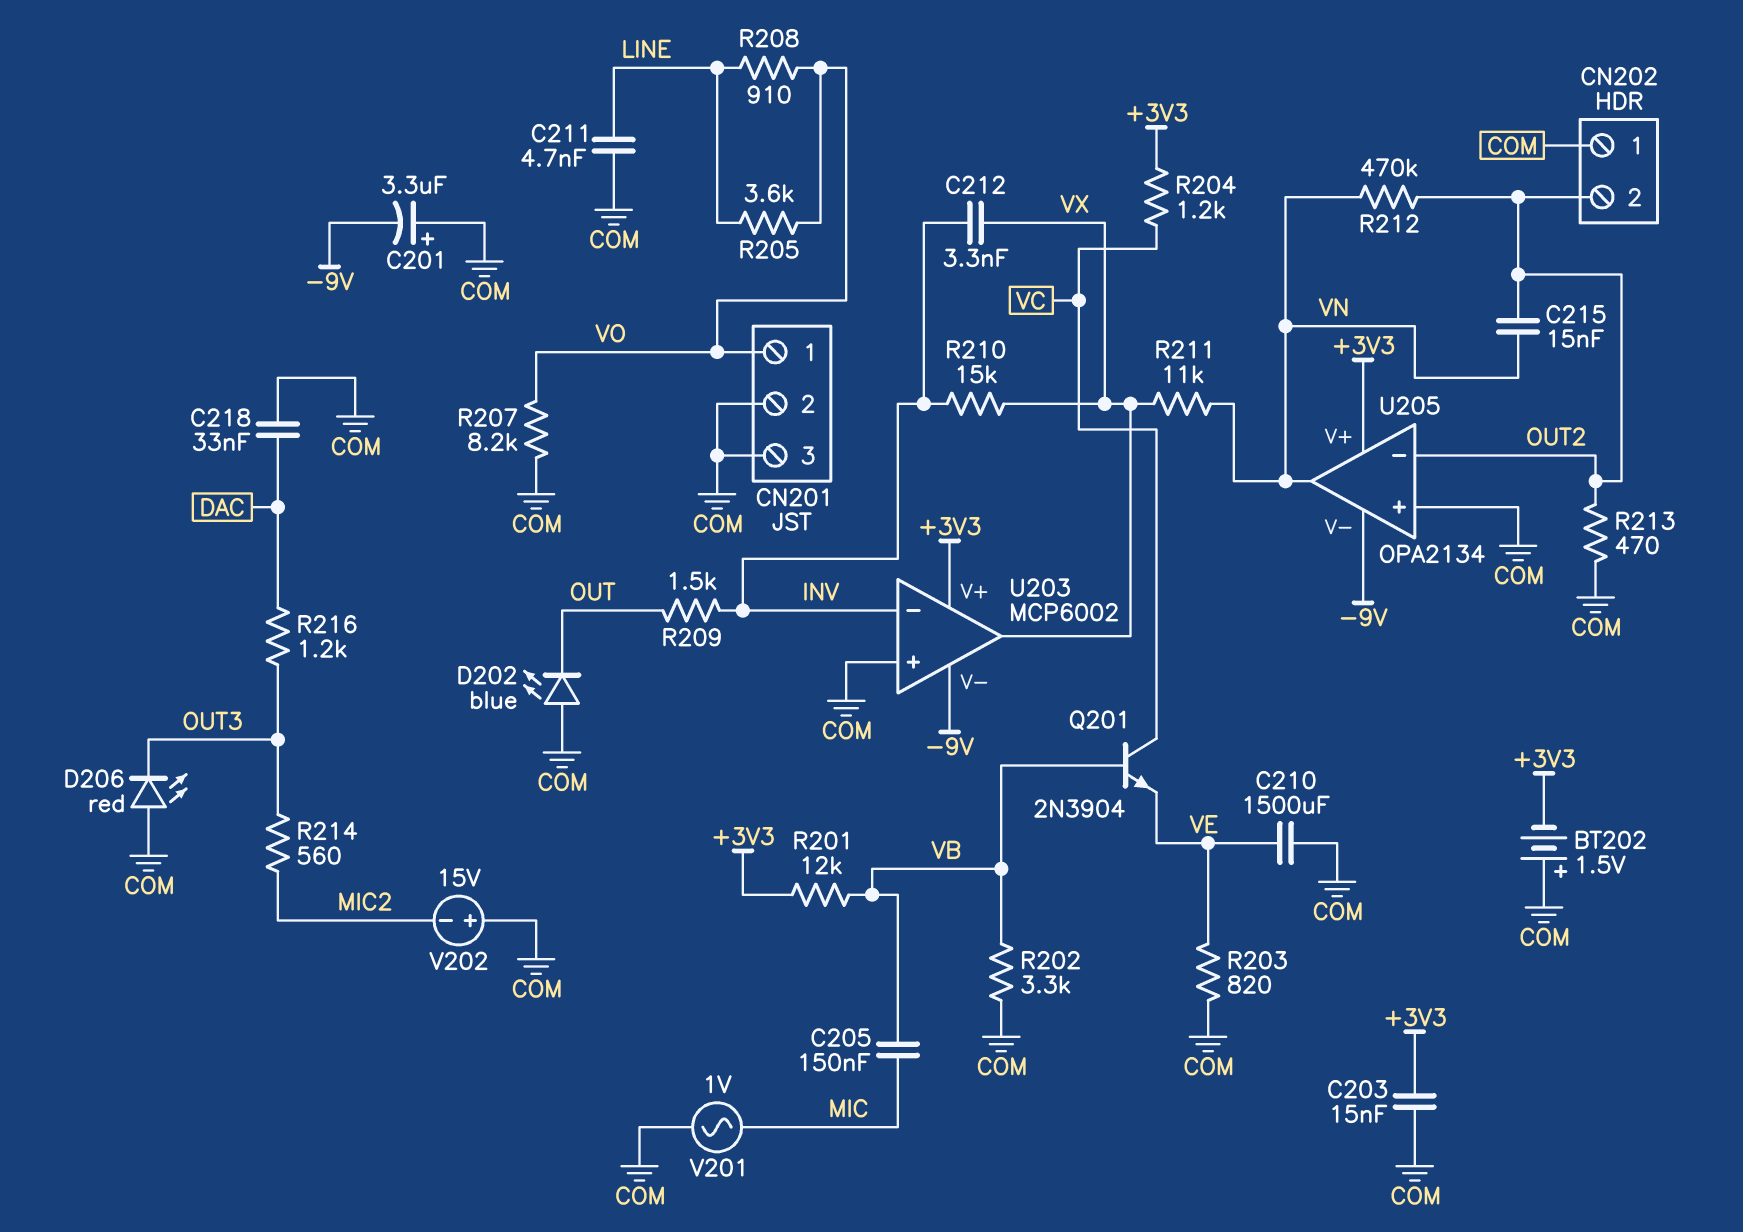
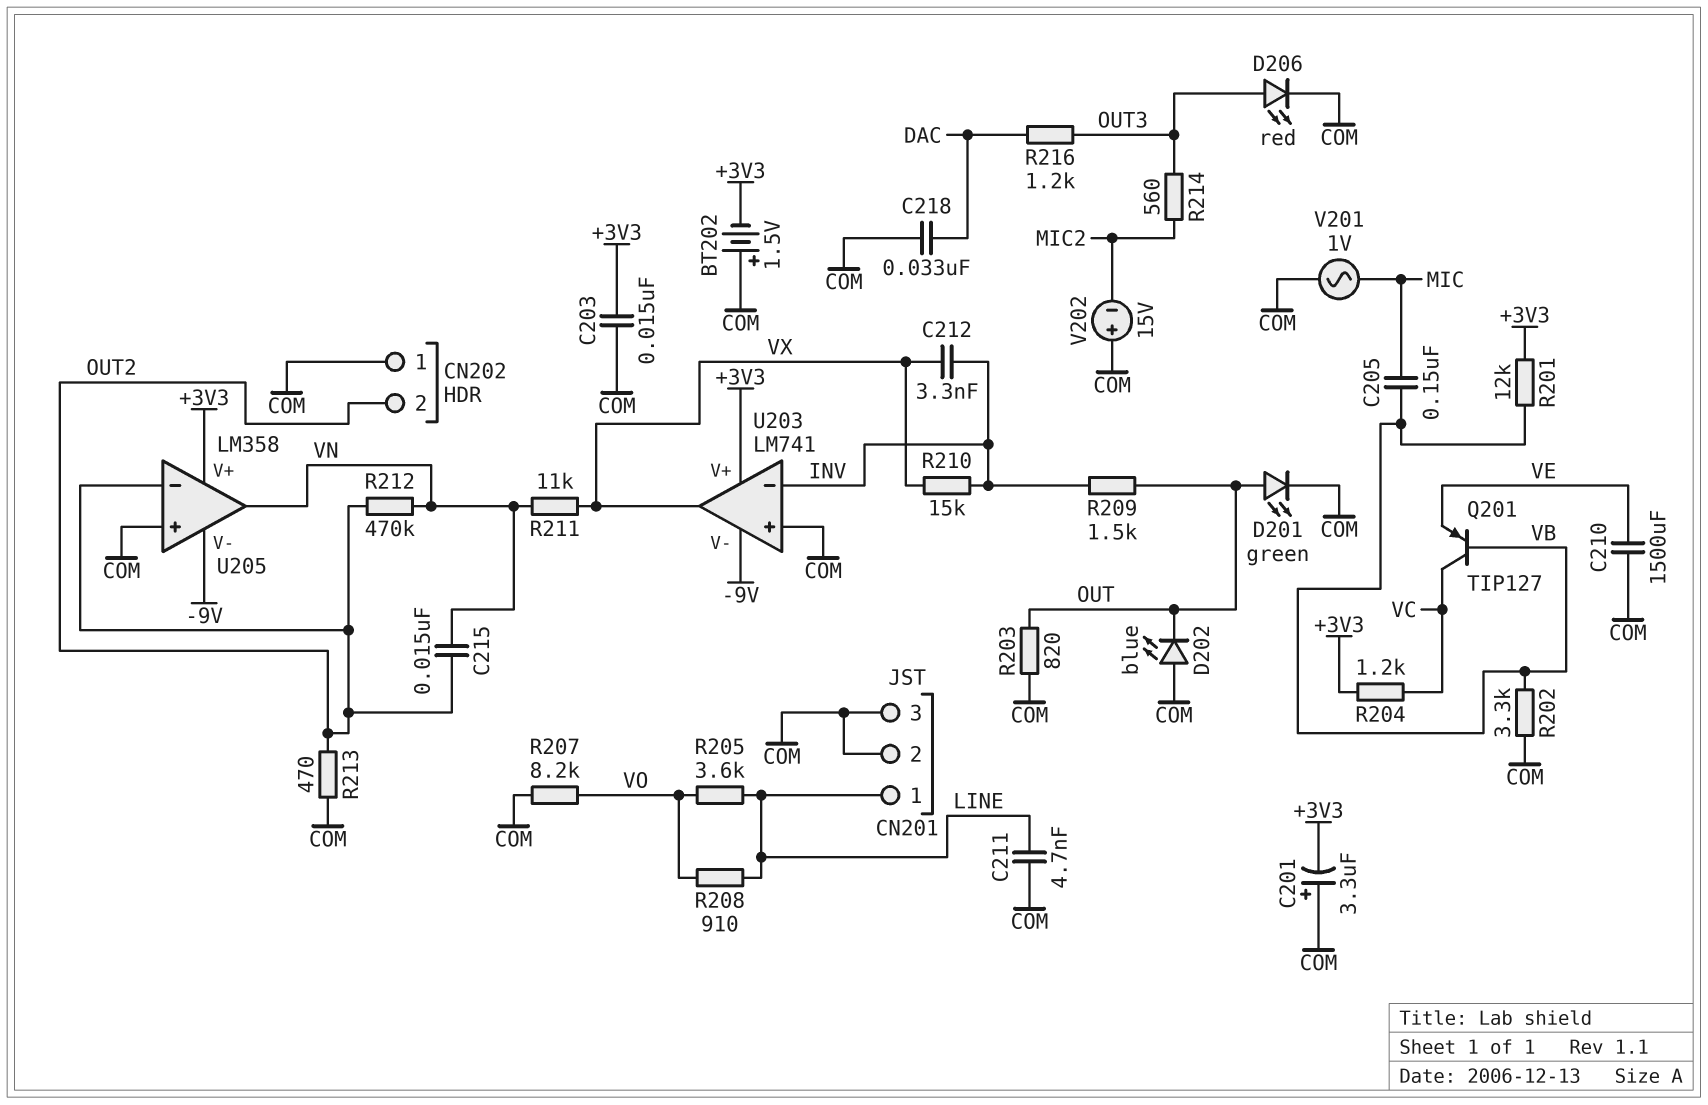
C201: 3.3uF (plus COM, minus -9V) -> 3.3uF (plus COM, minus +3V3)
CN201 pin 1: VO -> LINE
D201: none -> LED green (A OUT, K COM)
D206: LED red (A COM, K OUT3) -> LED red (A OUT3, K COM)
Q201: NPN 2N3904 (B VB, C VC, E VE) -> PNP TIP127 (B VB, C VC, E VE)
R203: 820 (COM, VE) -> 820 (COM, OUT)
U203: MCP6002 -> LM741
U205: OPA2134 -> LM358

